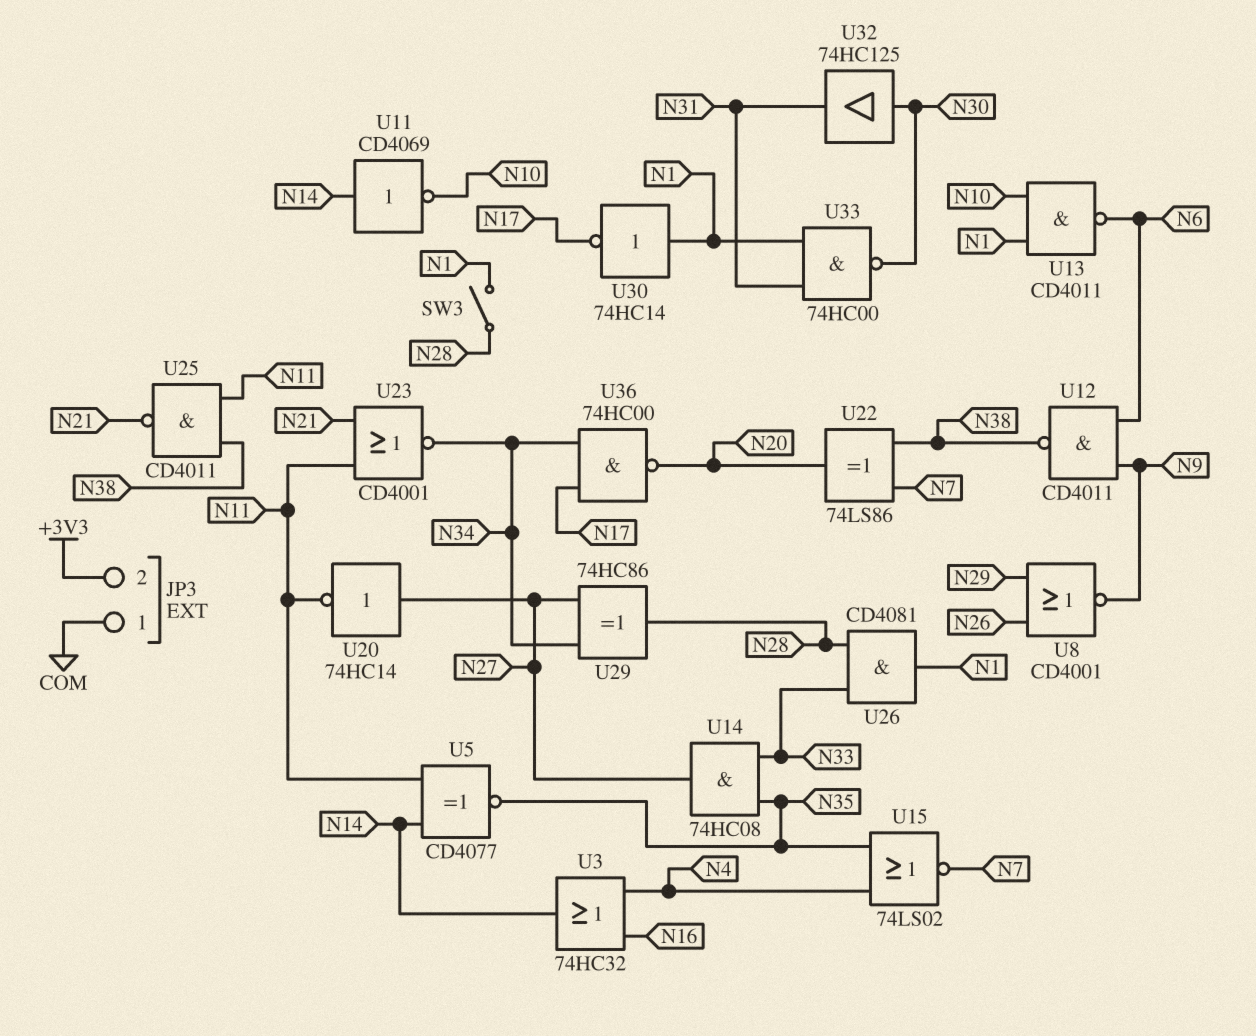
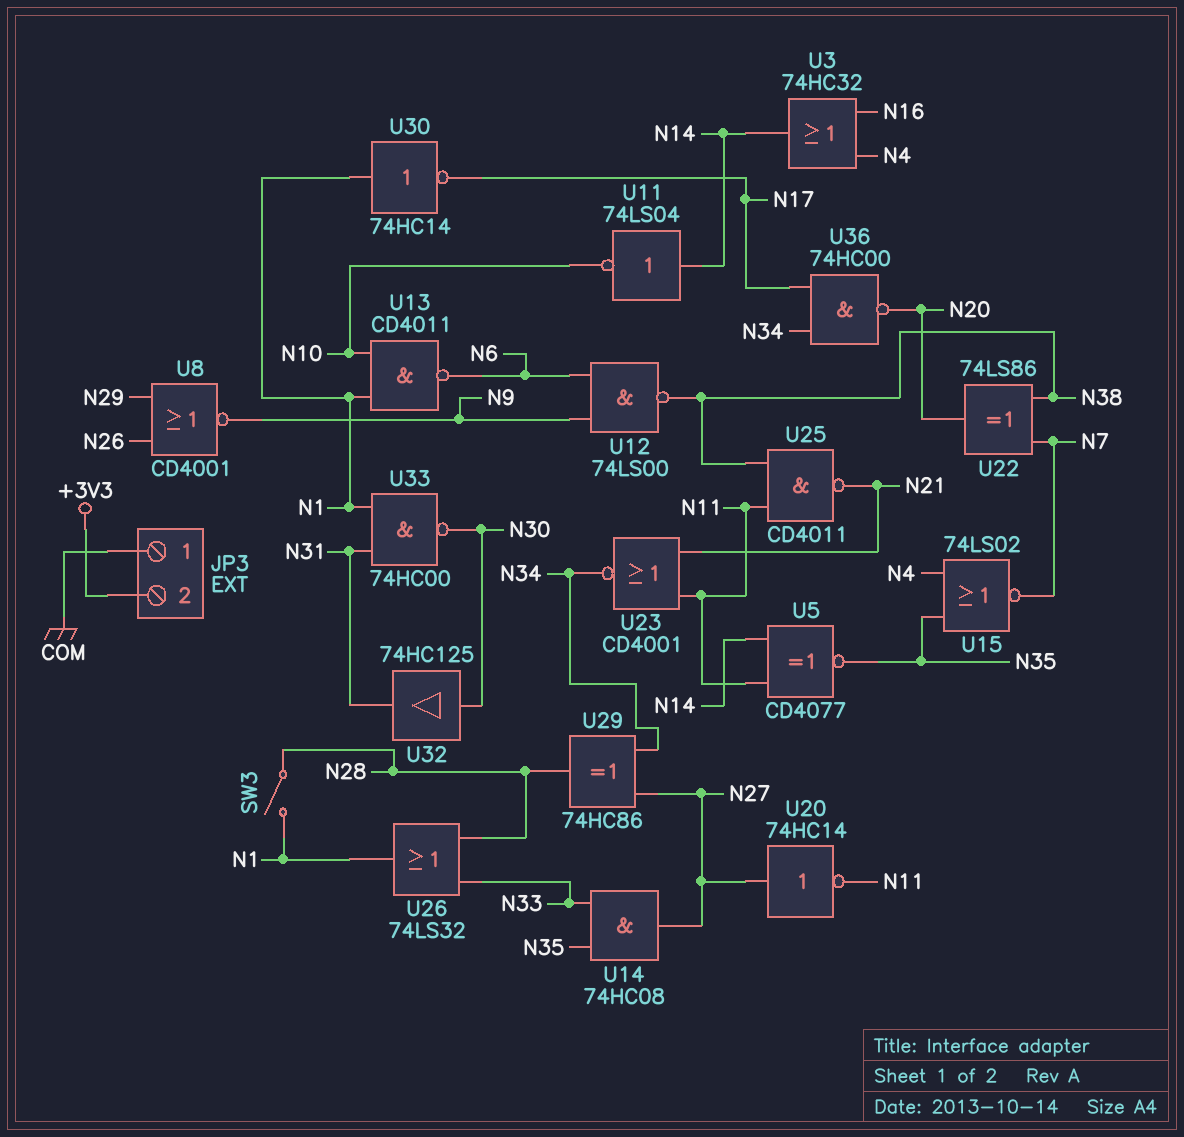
U11: NOT CD4069 (in N14, out N10) -> NOT 74LS04 (in N14, out N10)
U12: NAND CD4011 (in N6, in N9, out N38) -> NAND 74LS00 (in N6, in N9, out N38)
U26: AND CD4081 (in N28, in N33, out N1) -> OR 74LS32 (in N28, in N33, out N1)

